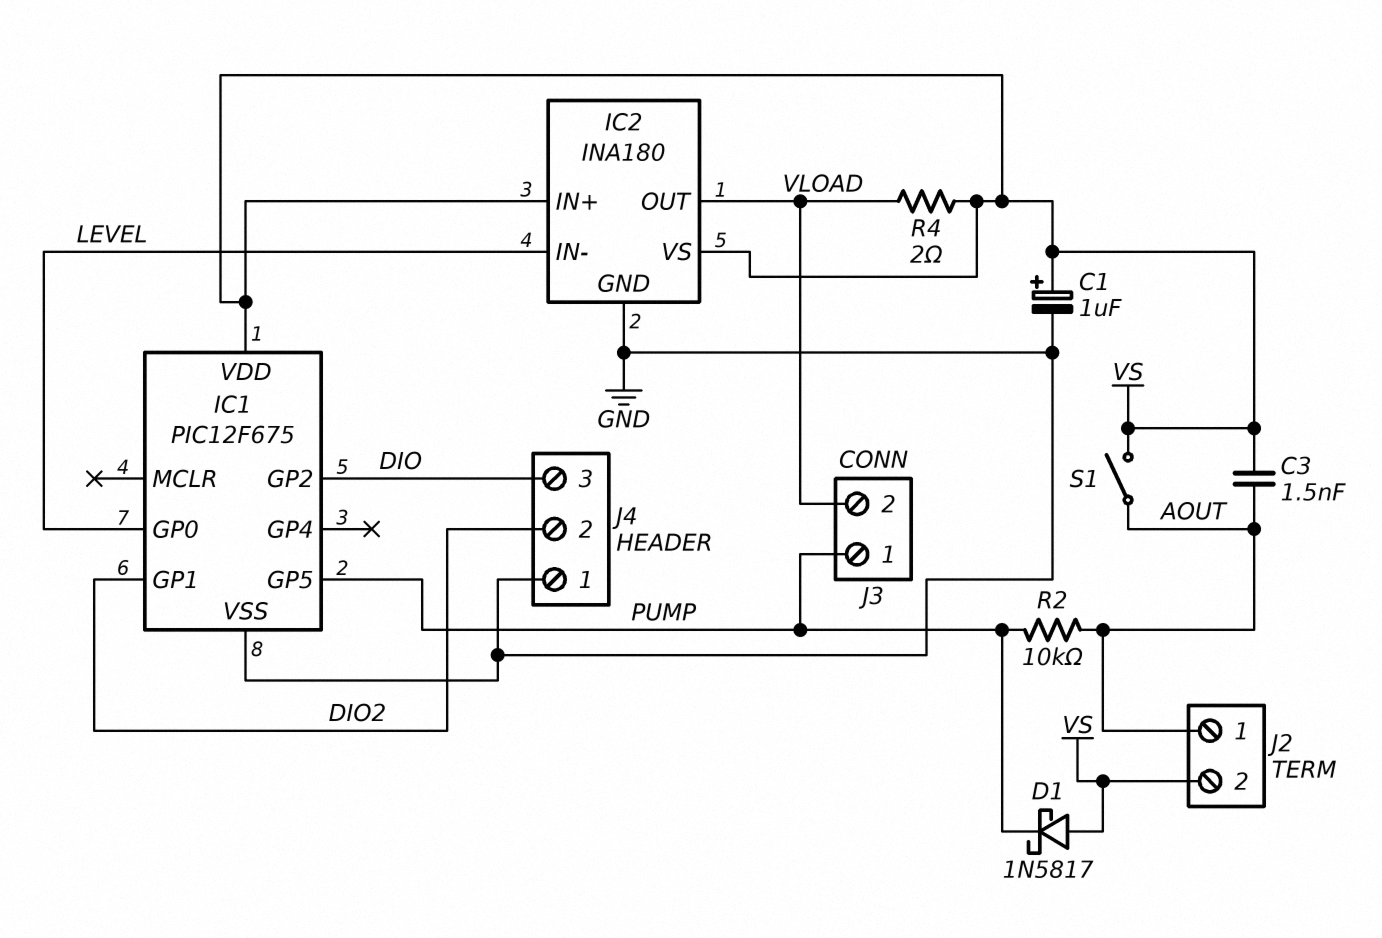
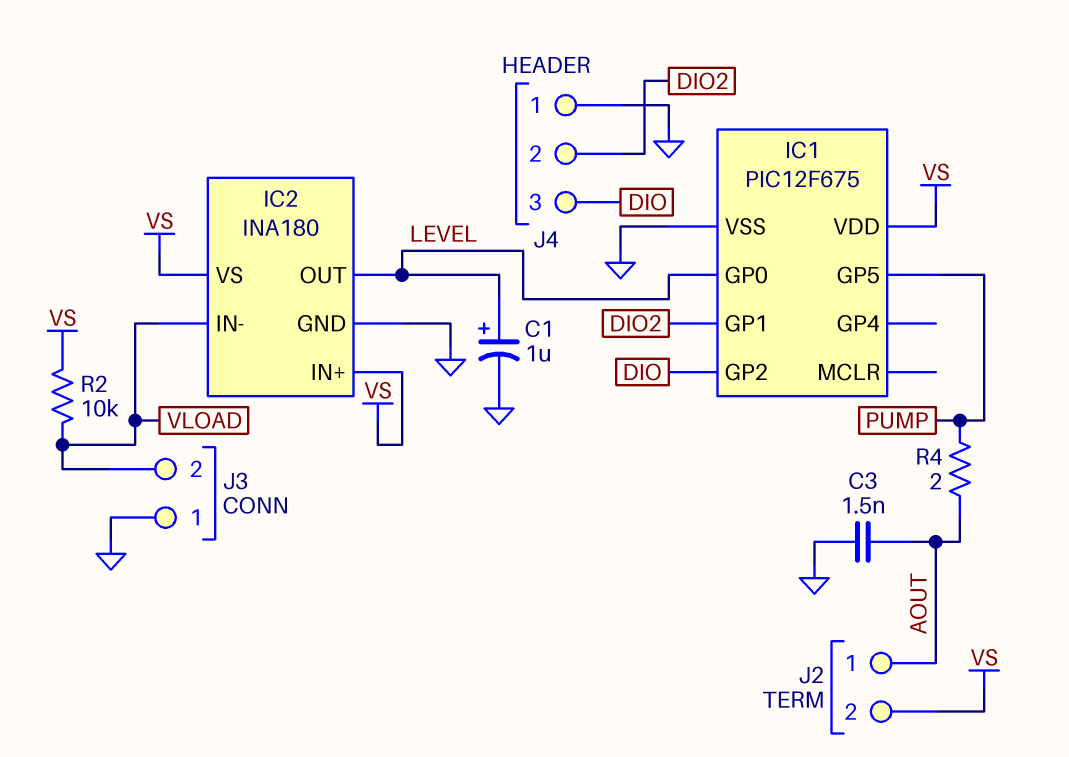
C1: 1uF (plus VS, minus GND) -> 1uF (plus LEVEL, minus GND)
C3: 1.5nF (AOUT, VS) -> 1.5nF (AOUT, GND)
D1: schottky 1N5817 (A VS, K PUMP) -> none
IC2 pin IN-: LEVEL -> VLOAD
IC2 pin OUT: VLOAD -> LEVEL
J3 pin 1: PUMP -> GND
R2: 10k (AOUT, PUMP) -> 10k (VLOAD, VS)
R4: 2 (VLOAD, VS) -> 2 (AOUT, PUMP)
S1: switch (AOUT, VS) -> none

